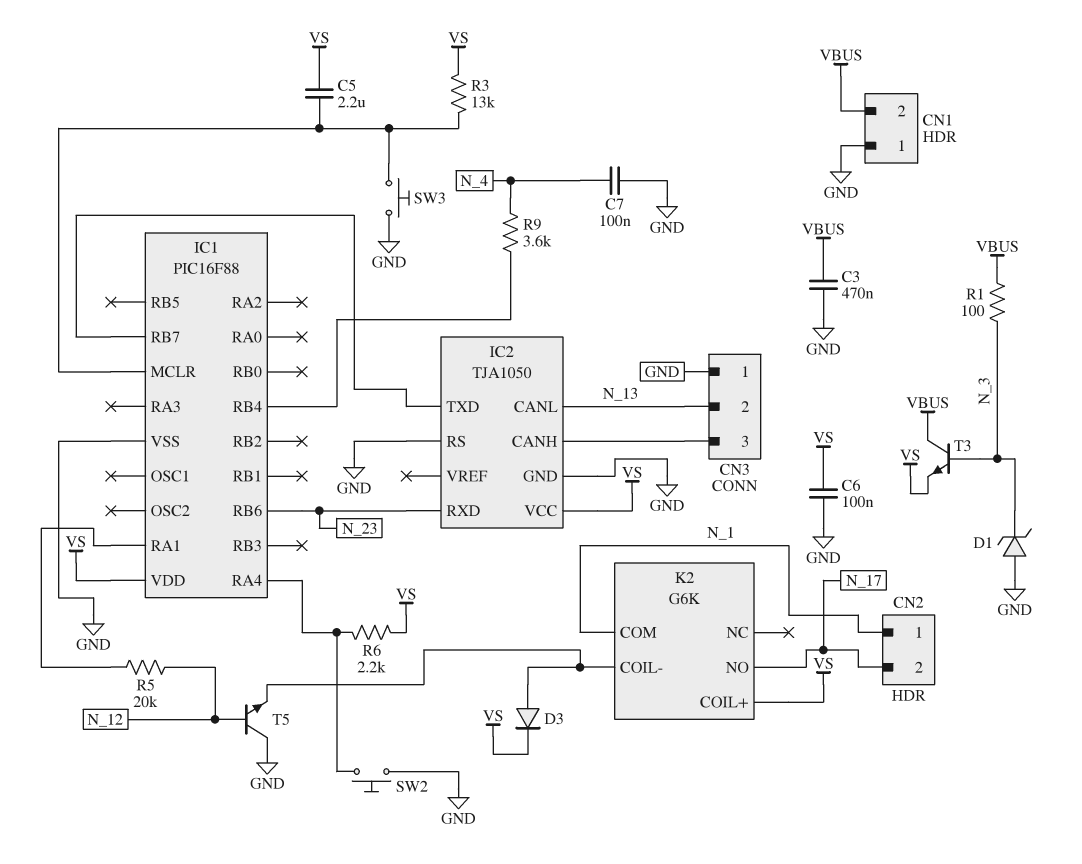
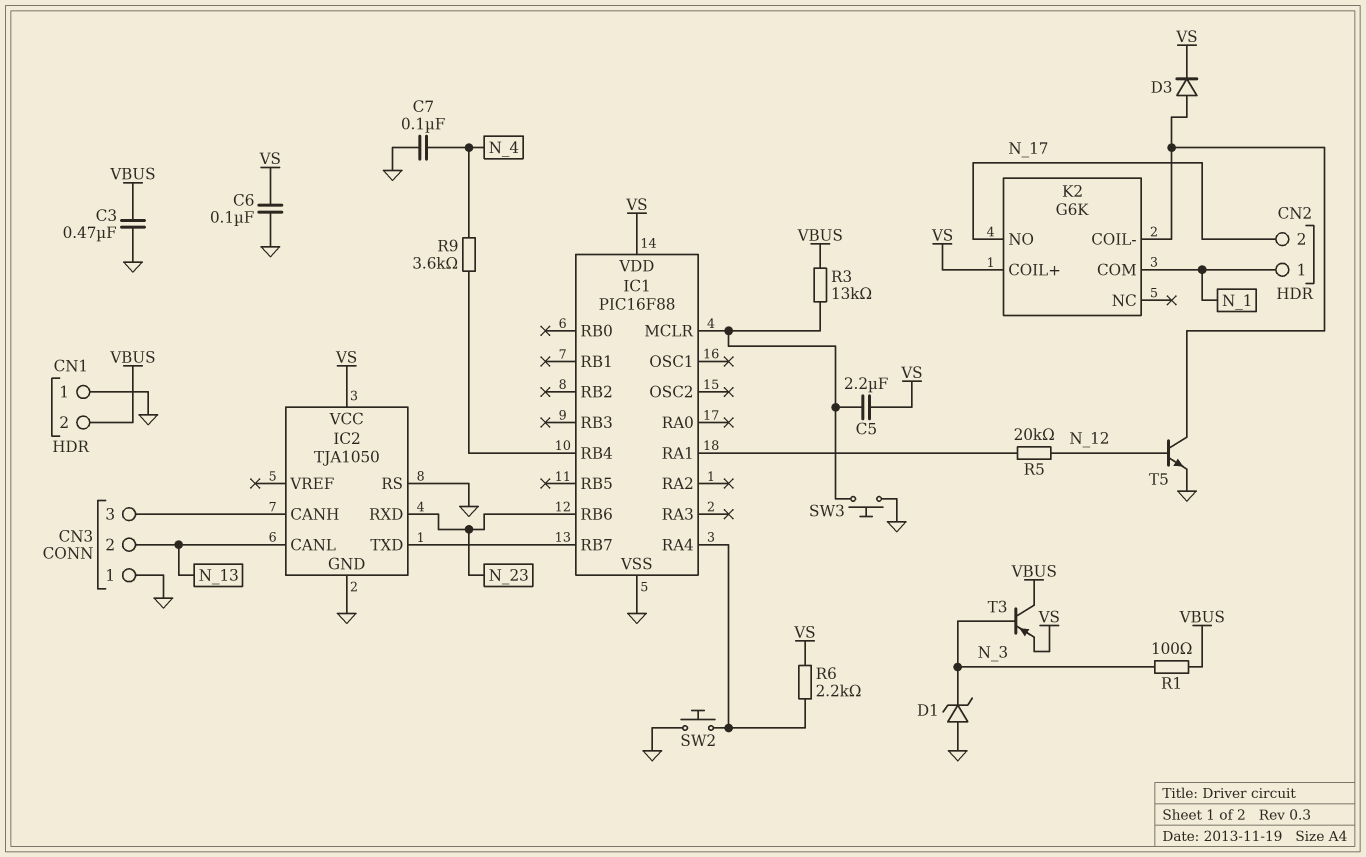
R3: 13k (IC1/MCLR, VS) -> 13k (IC1/MCLR, VBUS)
T3: NPN (B N_3, C VBUS, E VS) -> PNP (B N_3, C VBUS, E VS)
T5: NPN (B N_12, C GND, E K2/COIL-) -> NPN (B N_12, C K2/COIL-, E GND)

